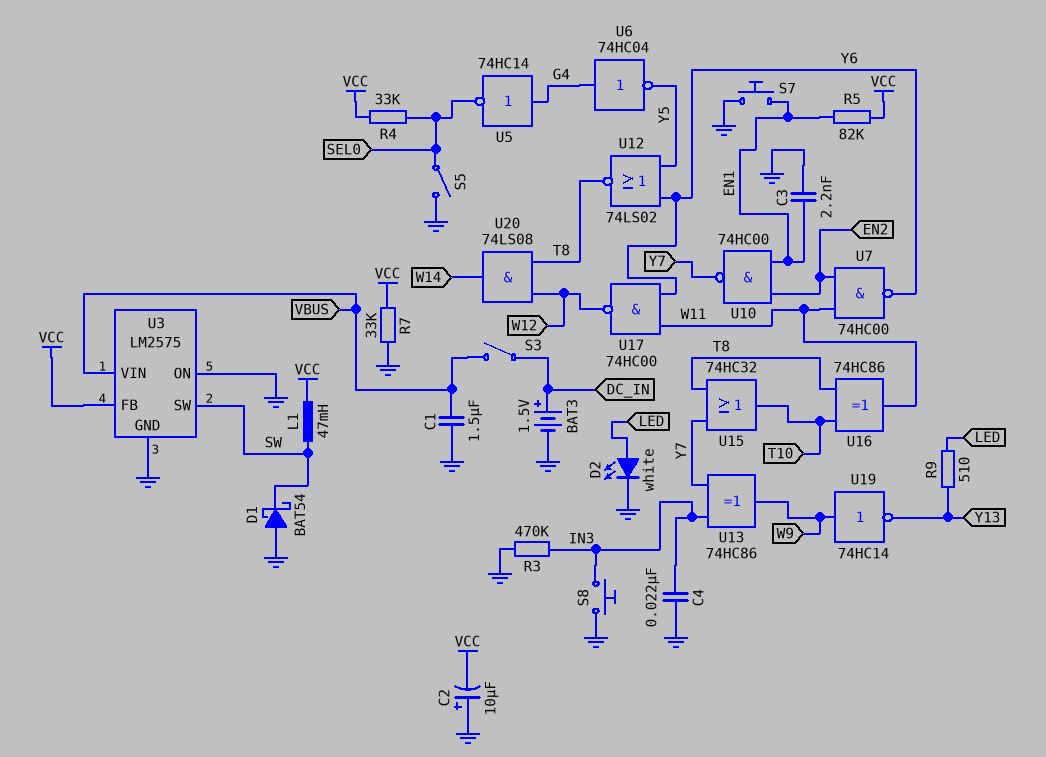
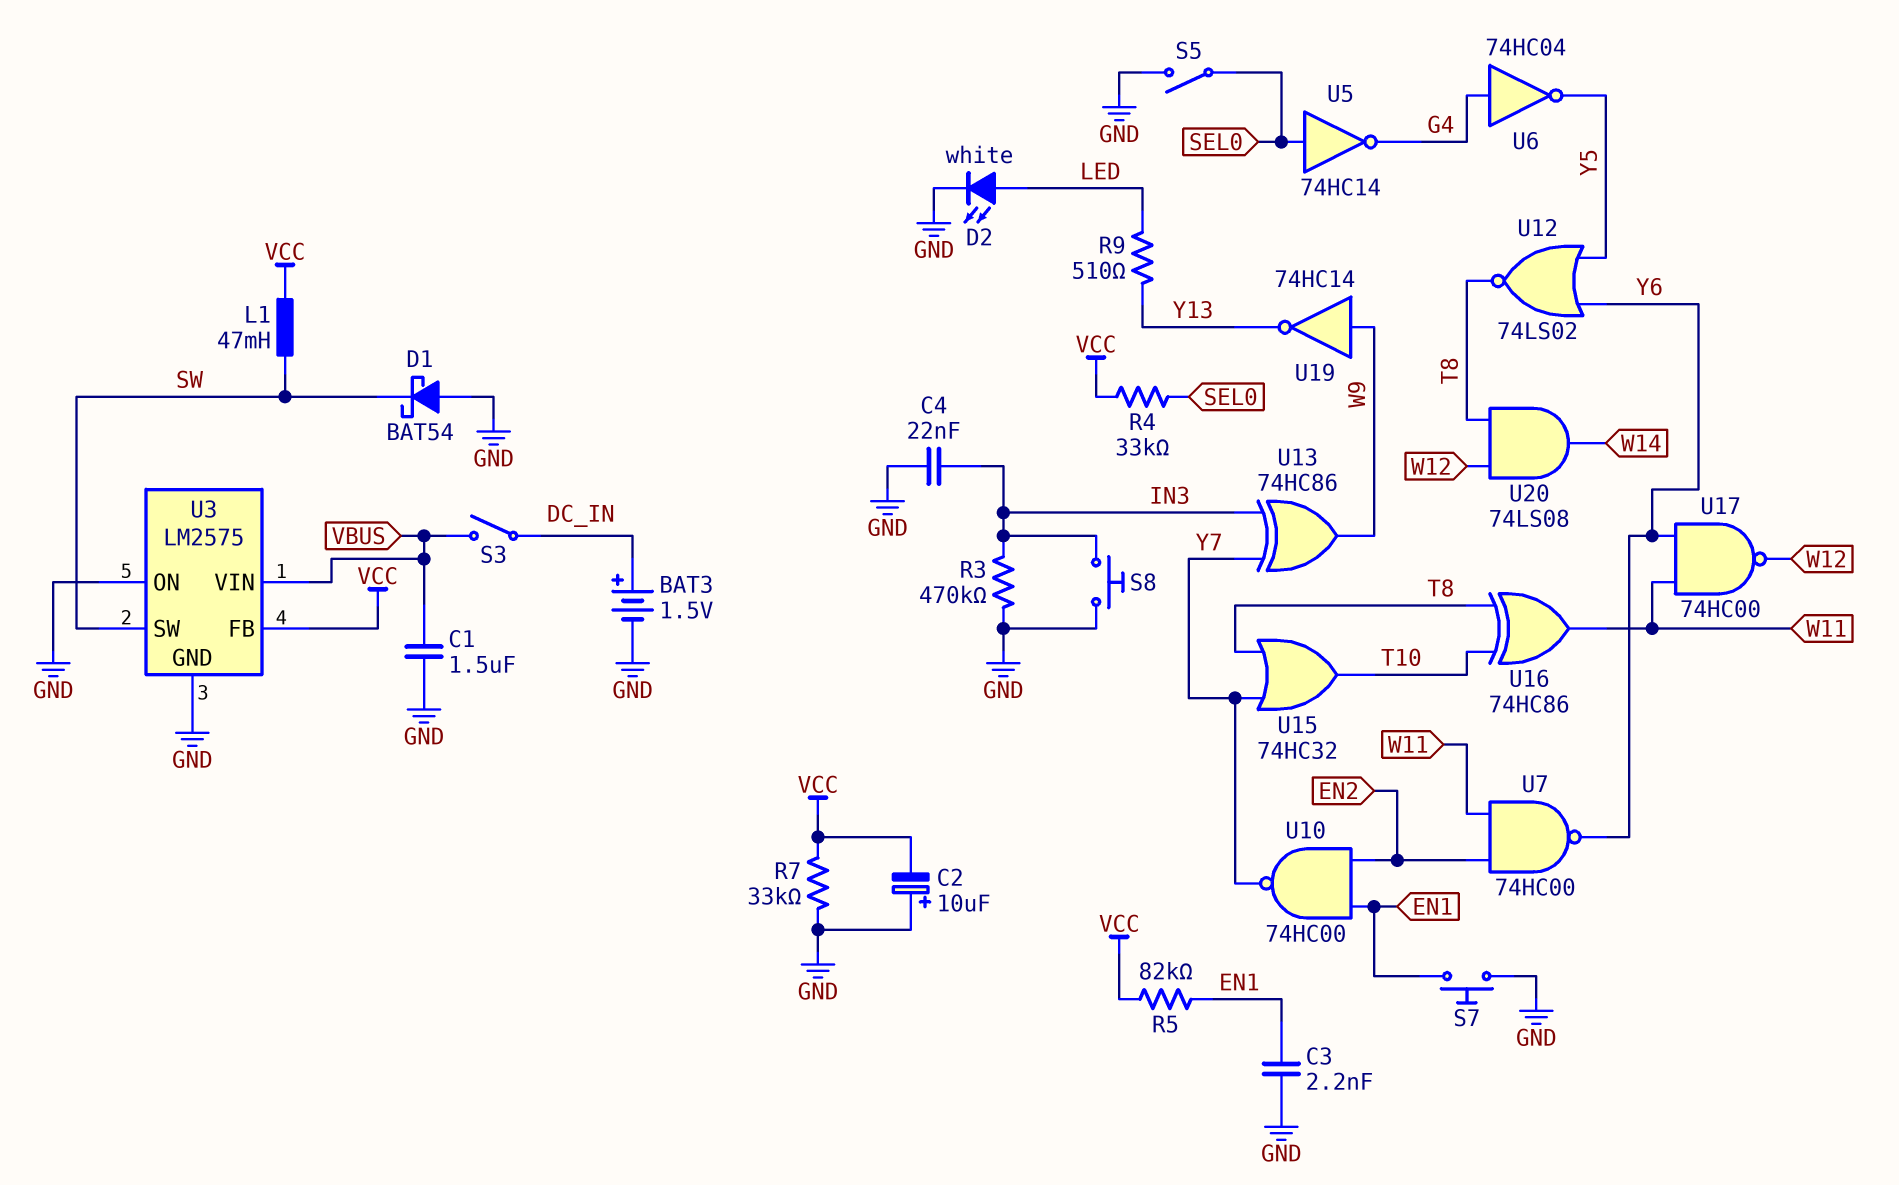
U5: NOT 74HC14 (in G4, out SEL0) -> NOT 74HC14 (in SEL0, out G4)

